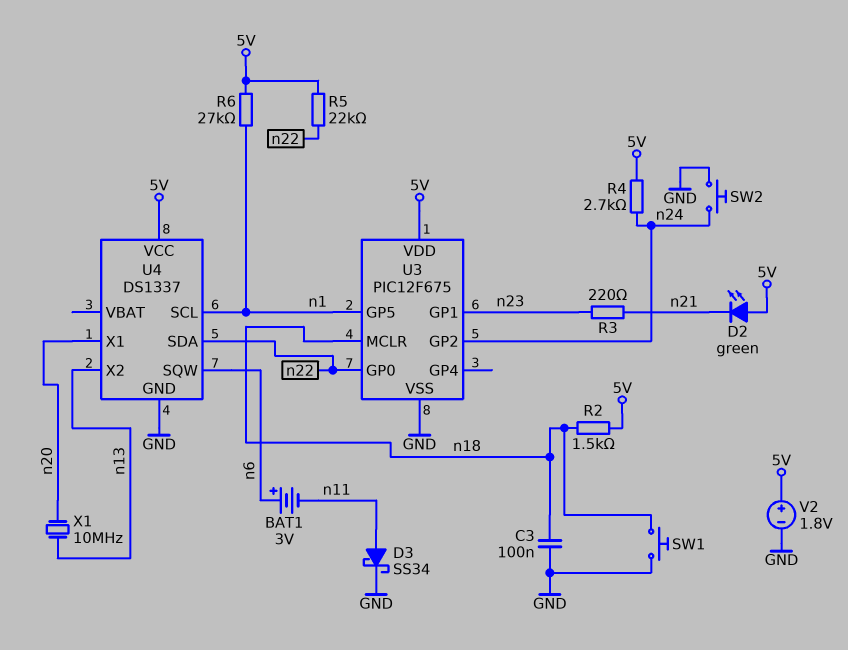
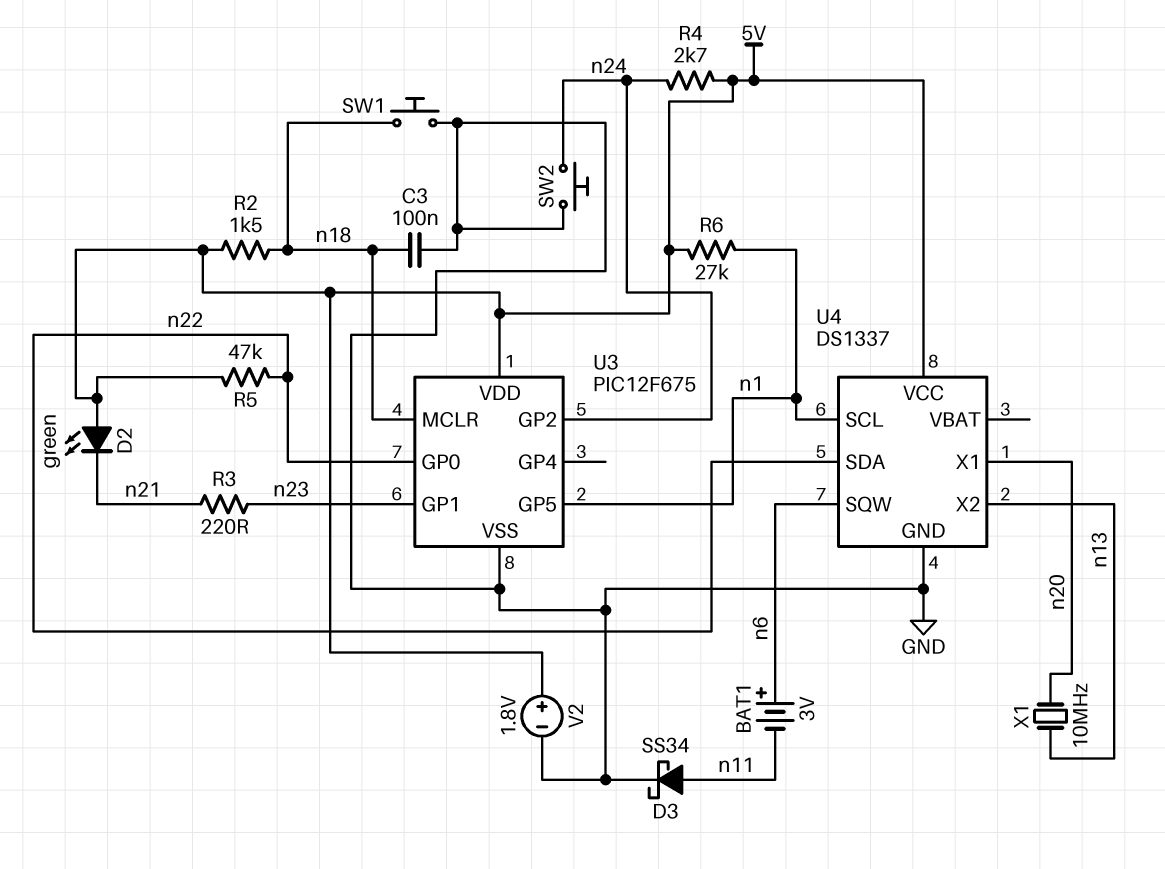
R5: 22k (5V, n22) -> 47k (5V, n22)

